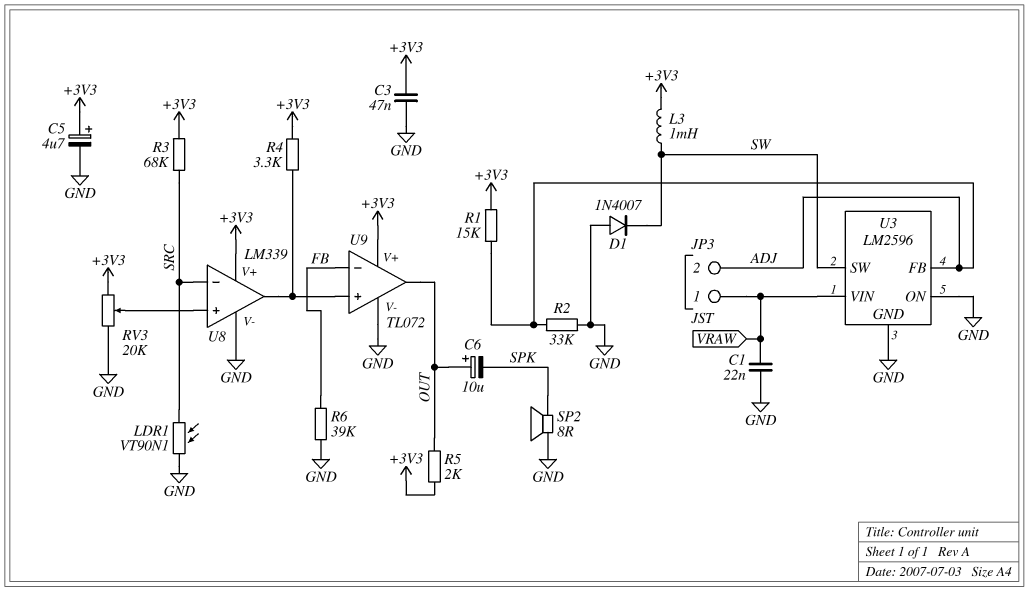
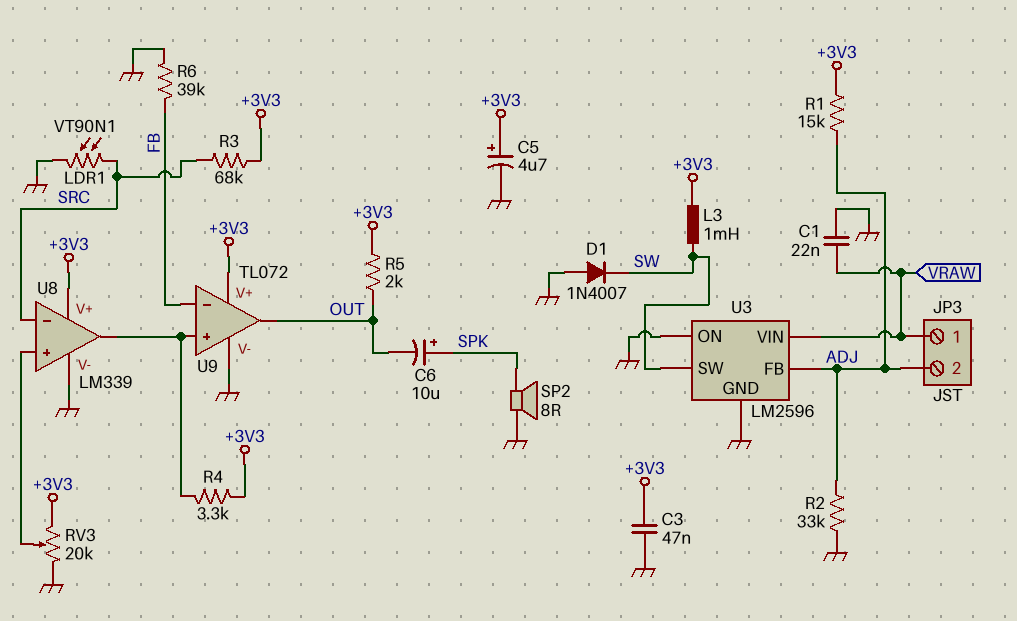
C6: 10uF (plus OUT, minus SPK) -> 10uF (plus SPK, minus OUT)

